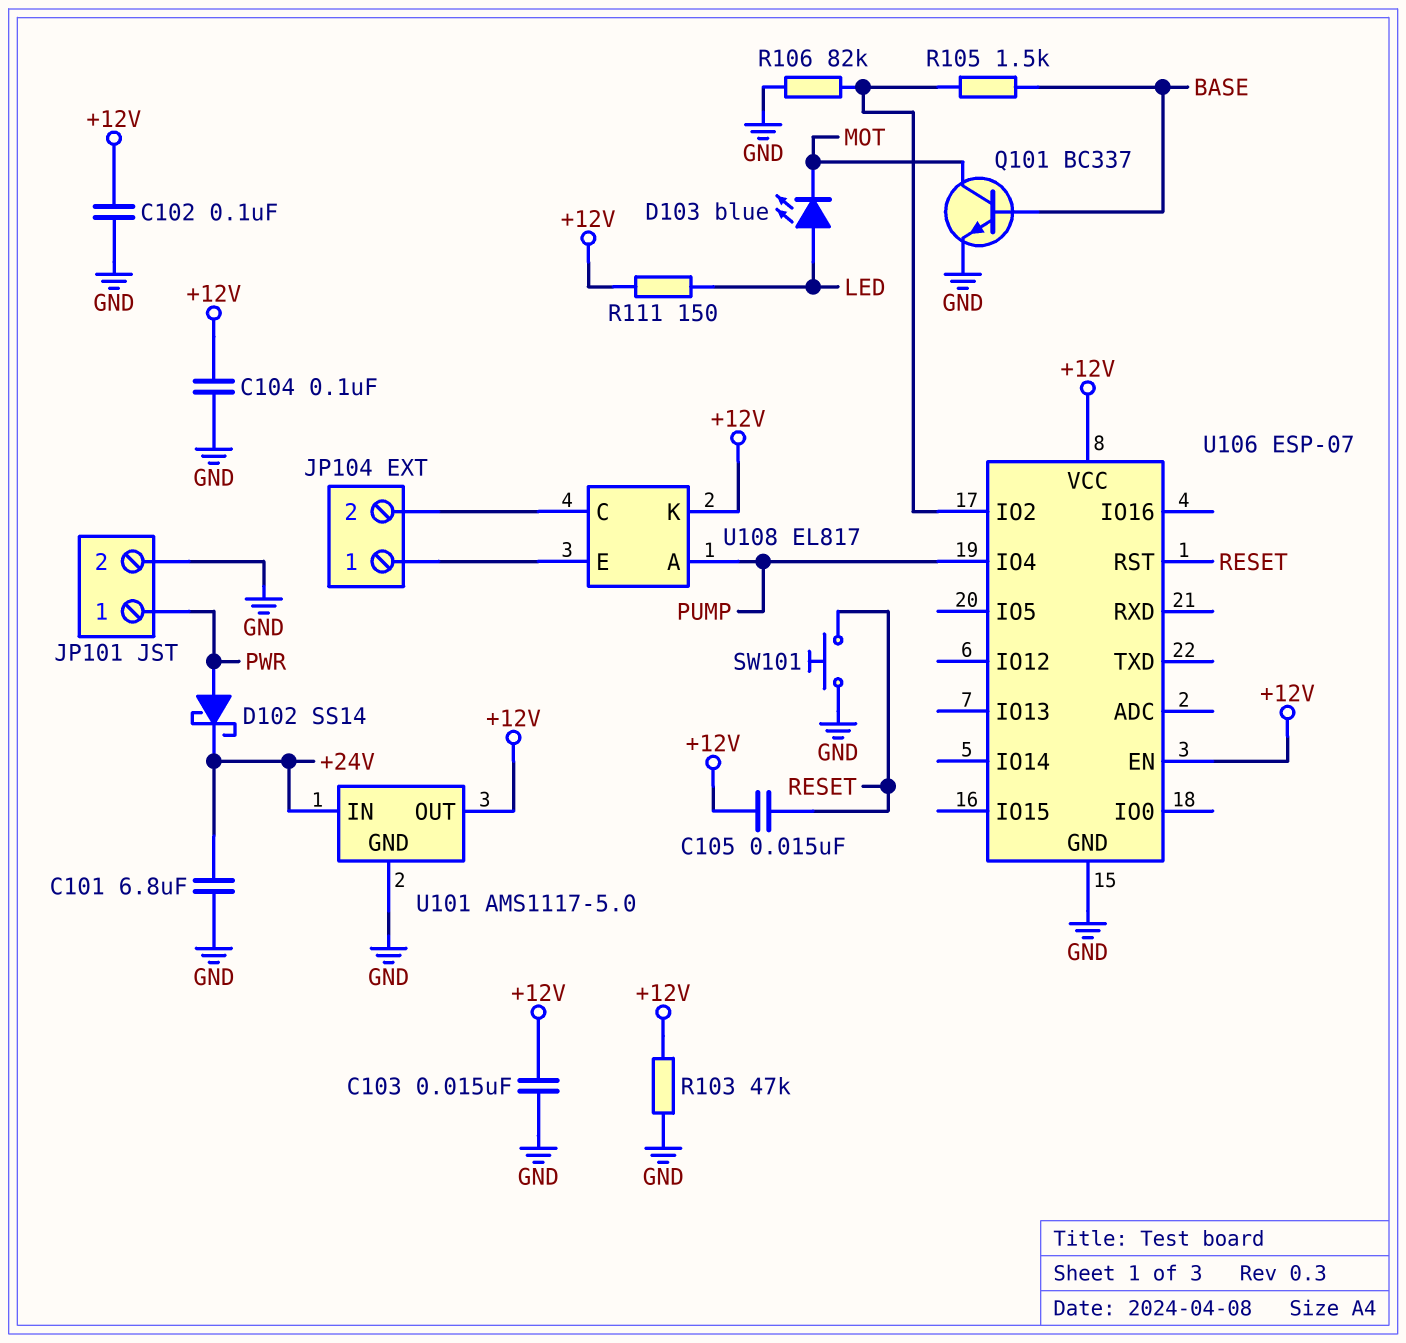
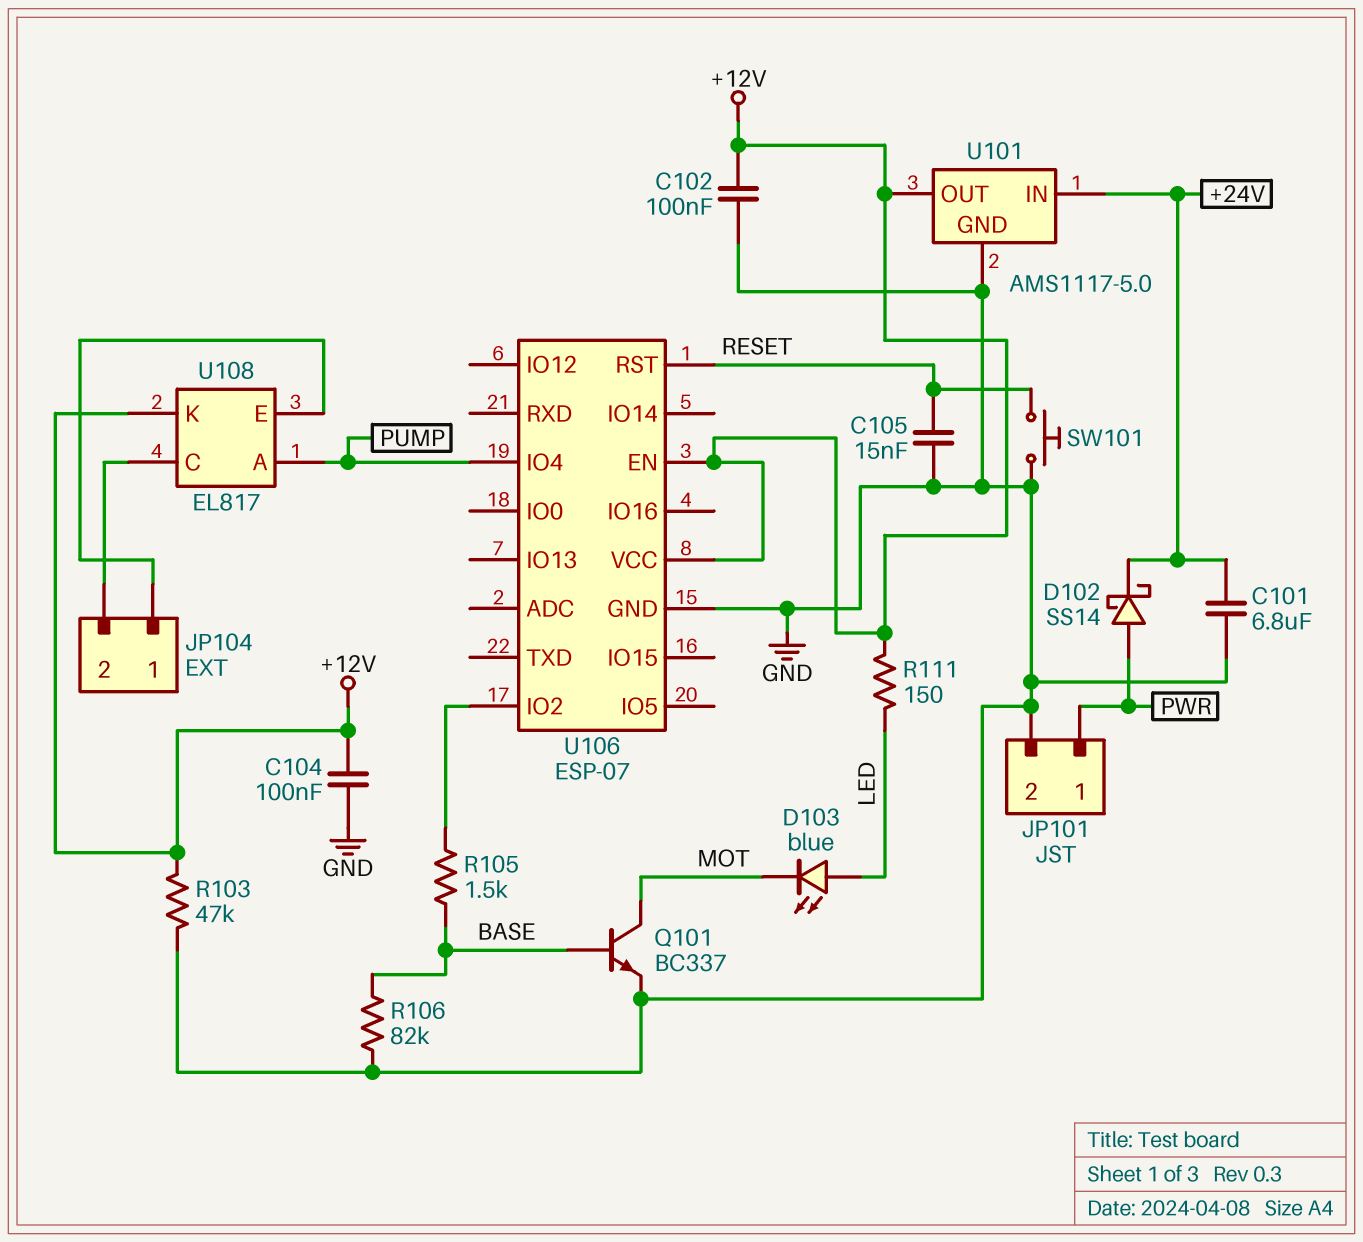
C103: 15nF (+12V, GND) -> none
C105: 15nF (+12V, RESET) -> 15nF (GND, RESET)
R106: 82k (GND, U106/IO2) -> 82k (BASE, GND)

